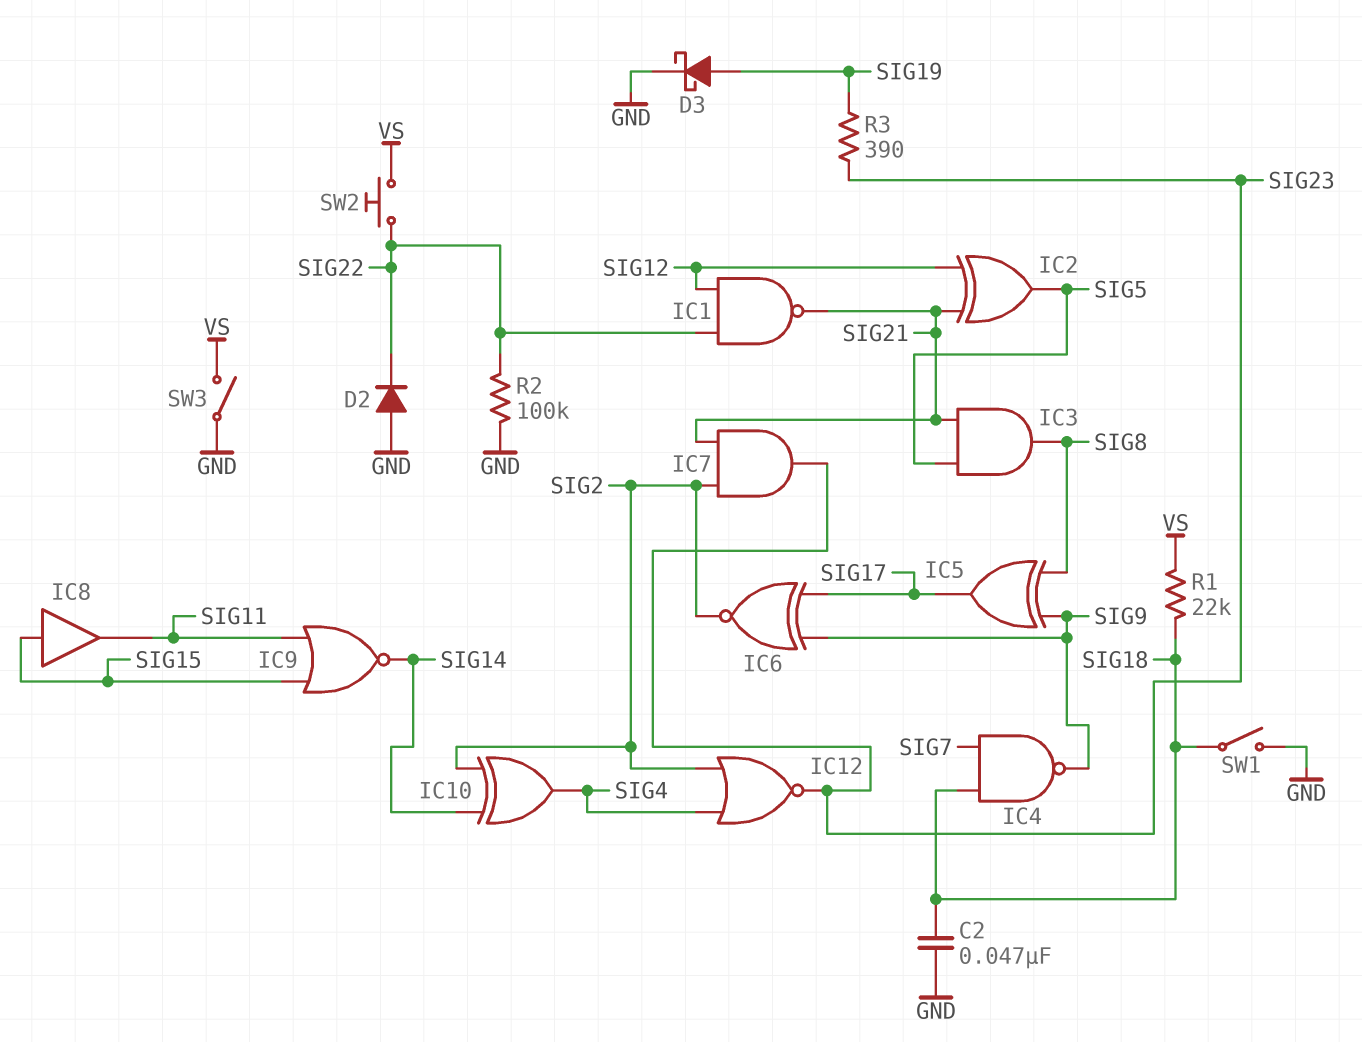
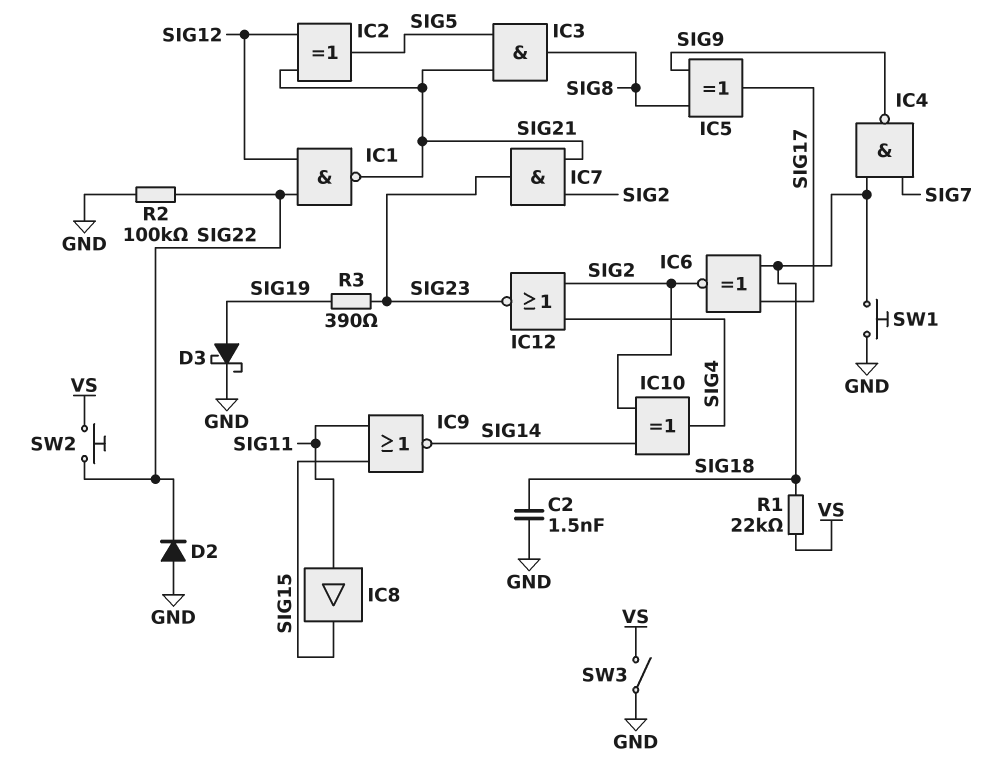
C2: 47nF (GND, SIG18) -> 1.5nF (GND, SIG18)
IC6: XNOR (in SIG9, in SIG17, out SIG2) -> XNOR (in SIG17, in SIG18, out SIG2)
IC8: buffer (in SIG15, out SIG11) -> buffer (in SIG11, out SIG15)
SW1: switch (GND, SIG18) -> button (GND, SIG18)

